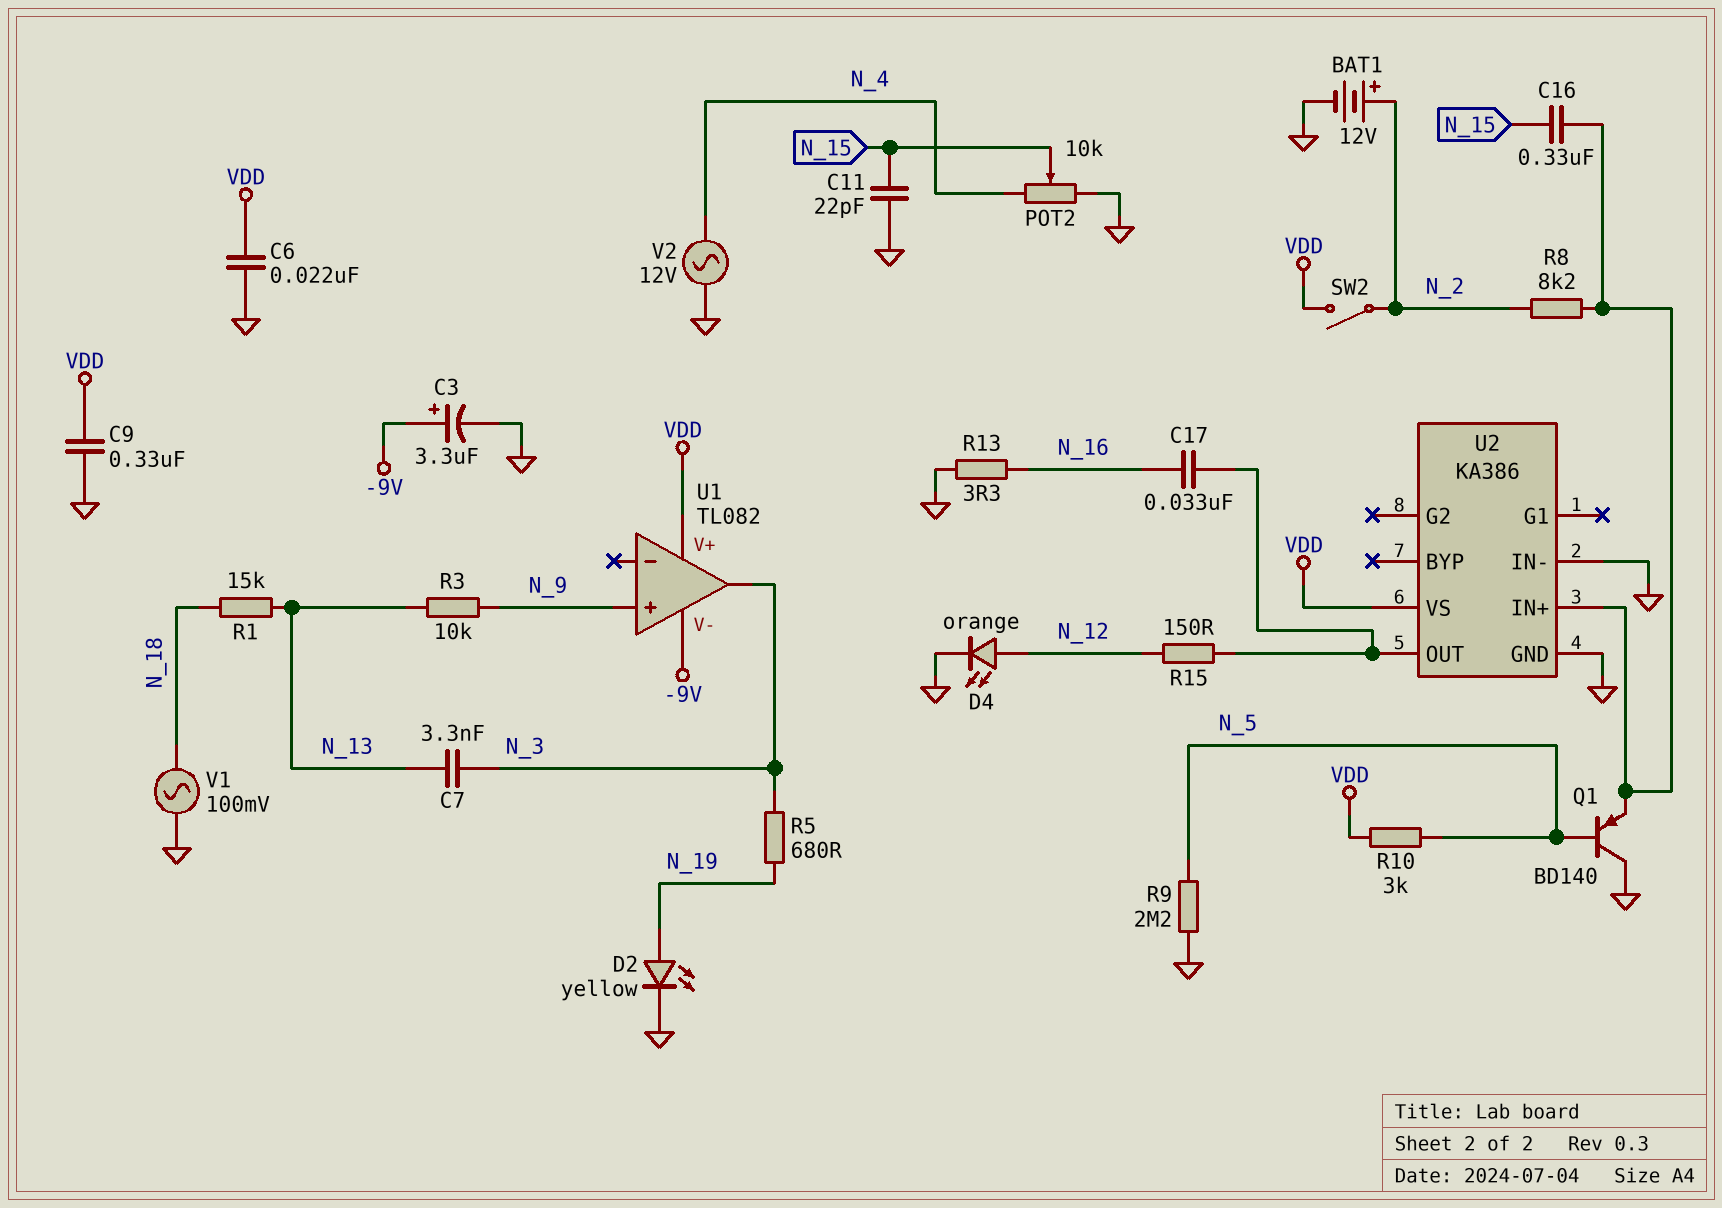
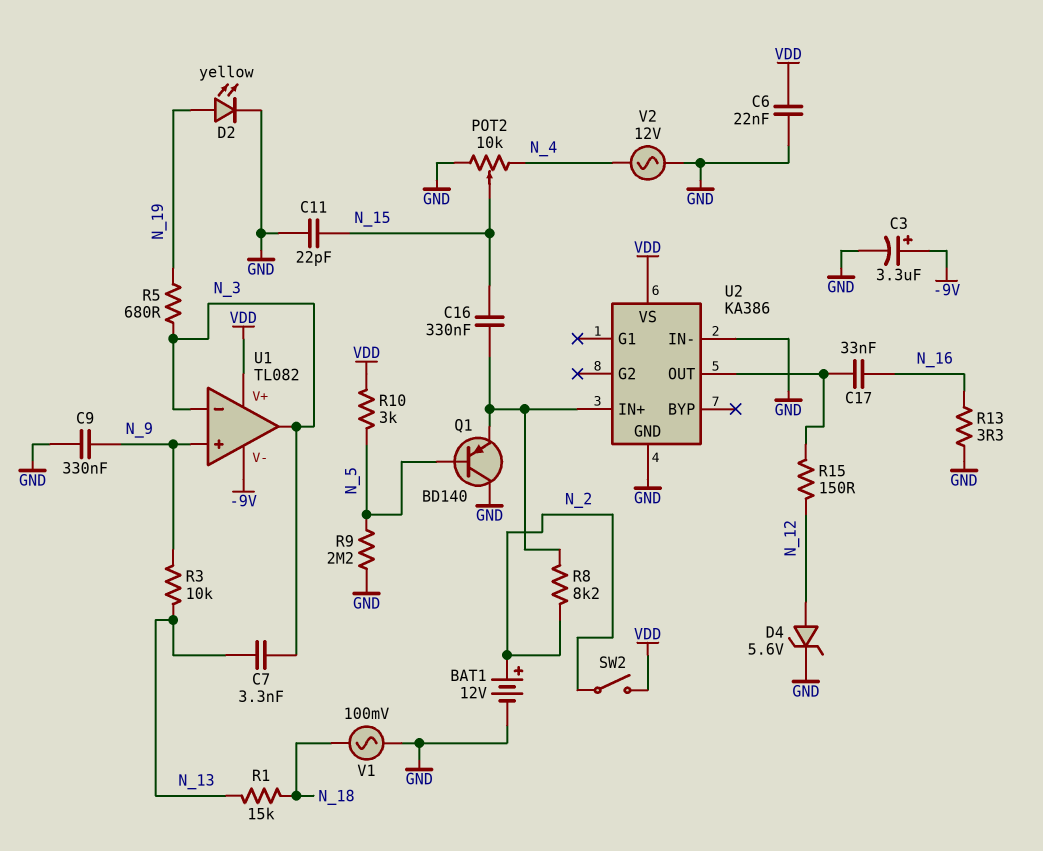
C9: 330nF (GND, VDD) -> 330nF (GND, N_9)
D4: LED orange (A N_12, K GND) -> zener 5.6V (A N_12, K GND)
U1 pin in-: none -> N_3

